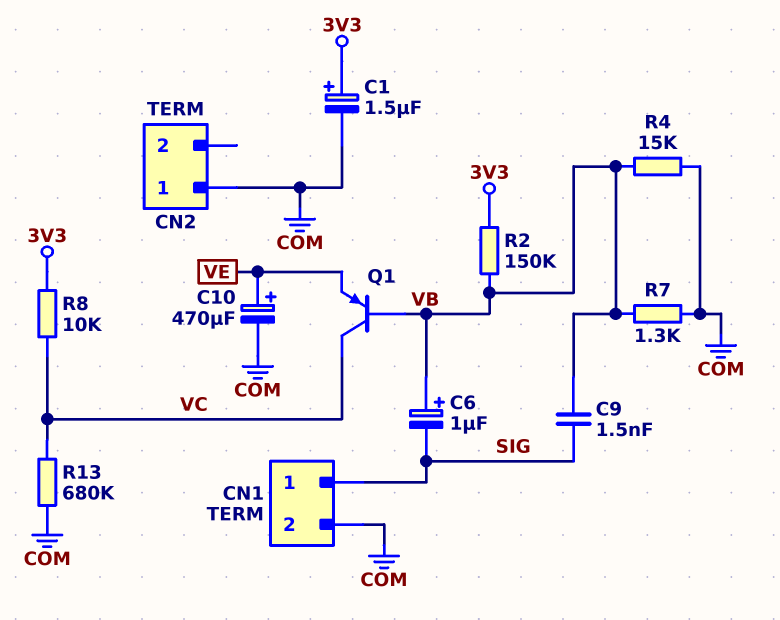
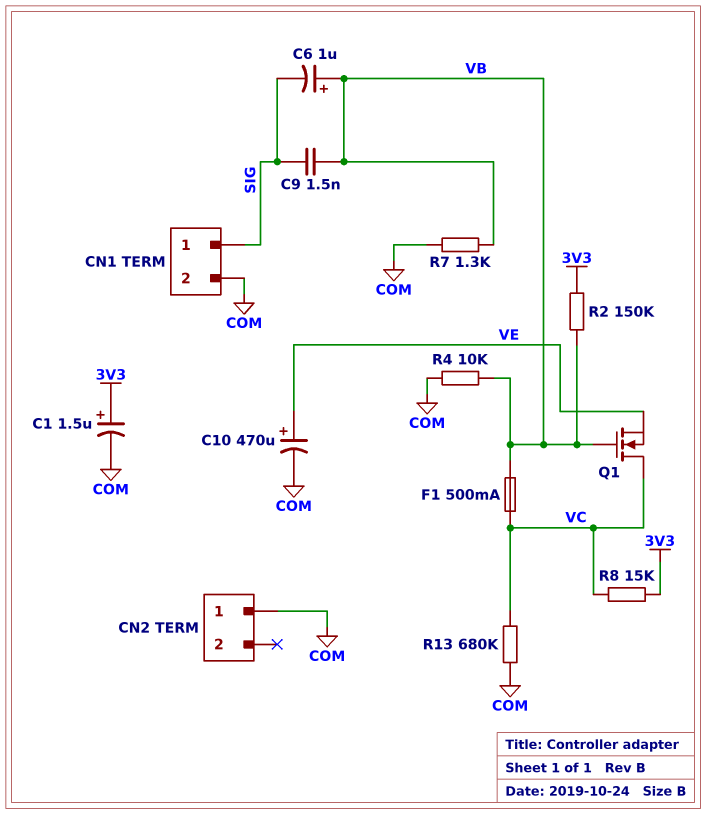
F1: none -> 500mA (VB, VC)
Q1: PNP (B VB, C VC, E VE) -> NMOS (G VB, D VC, S VE)
R4: 15k (COM, VB) -> 10k (COM, VB)
R8: 10k (3V3, VC) -> 15k (3V3, VC)

